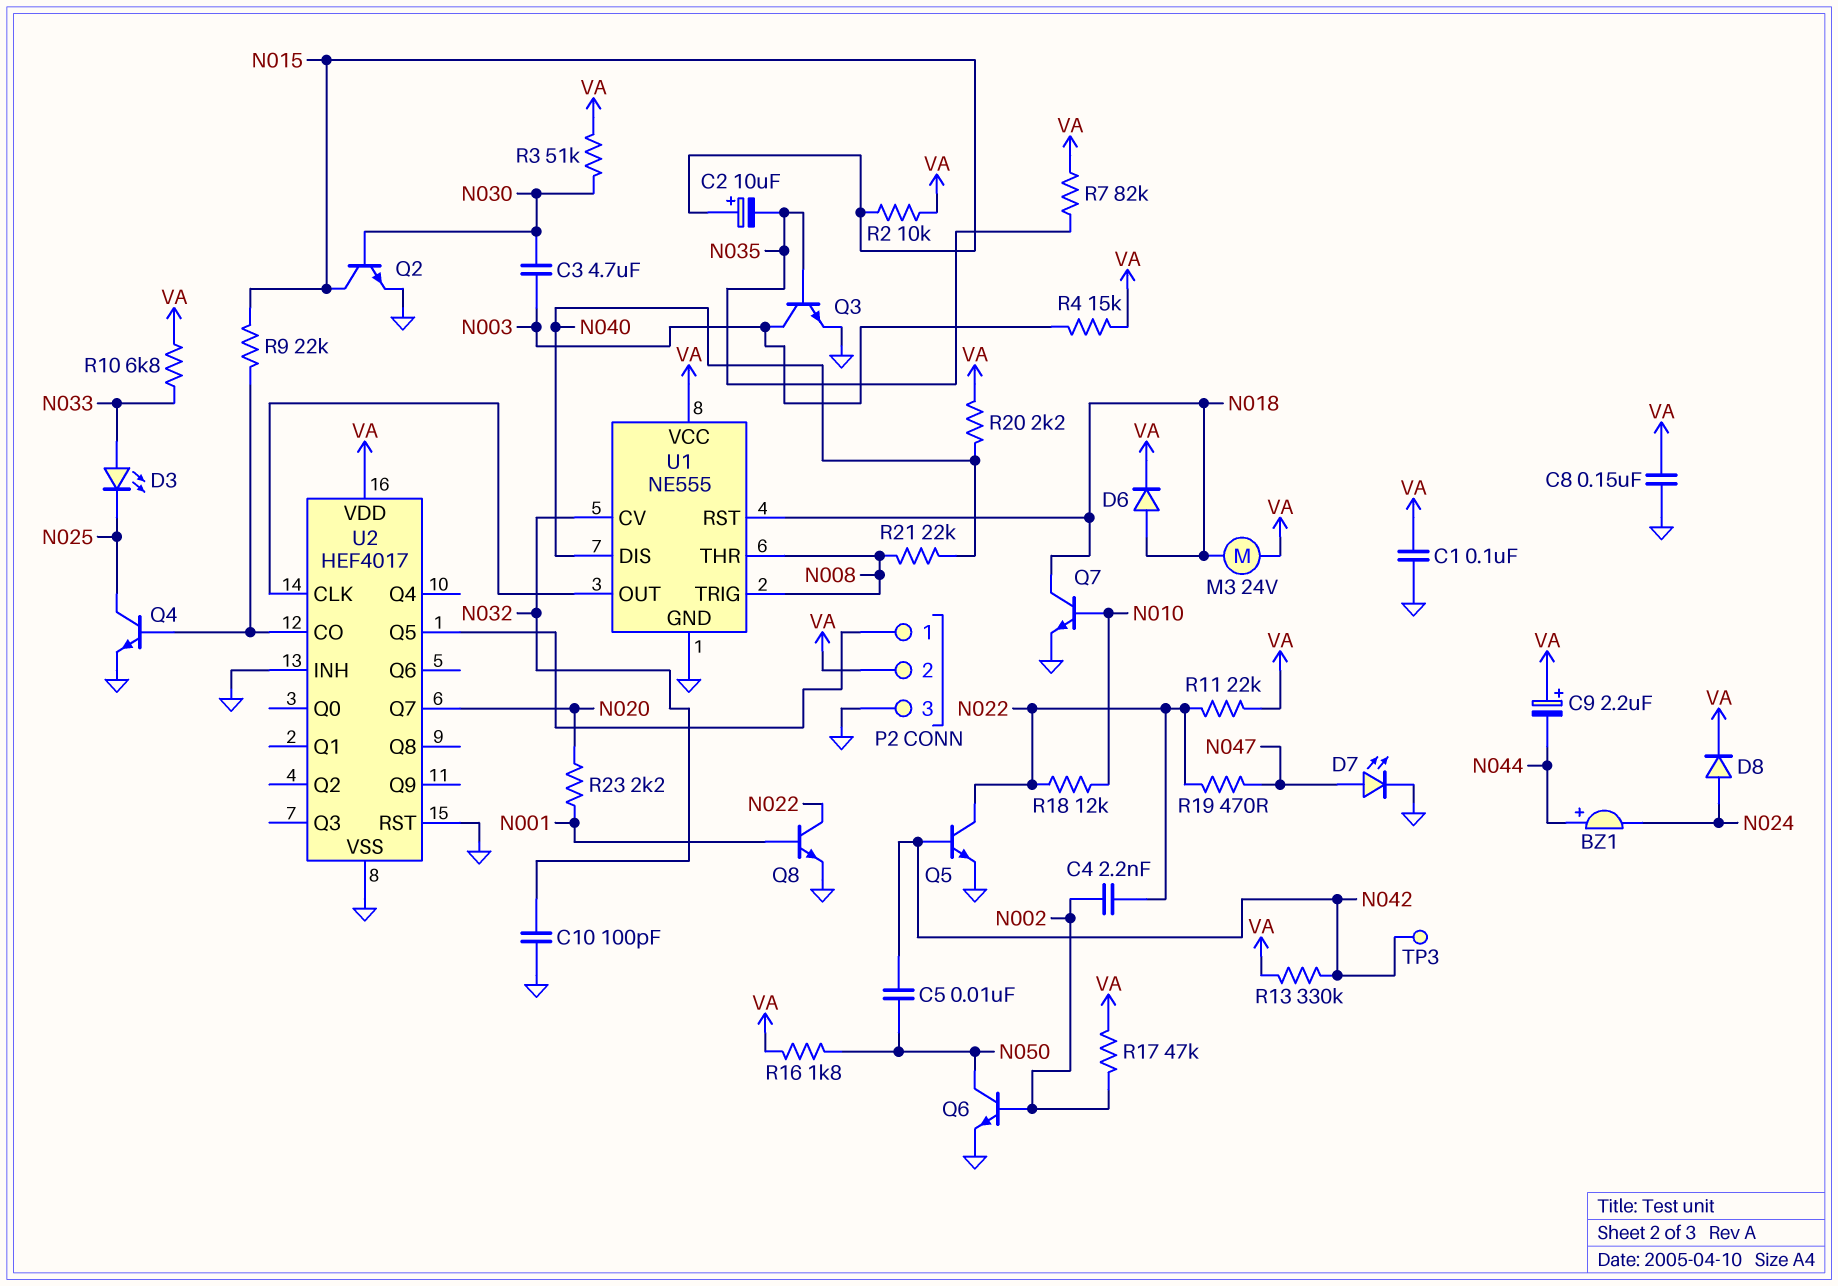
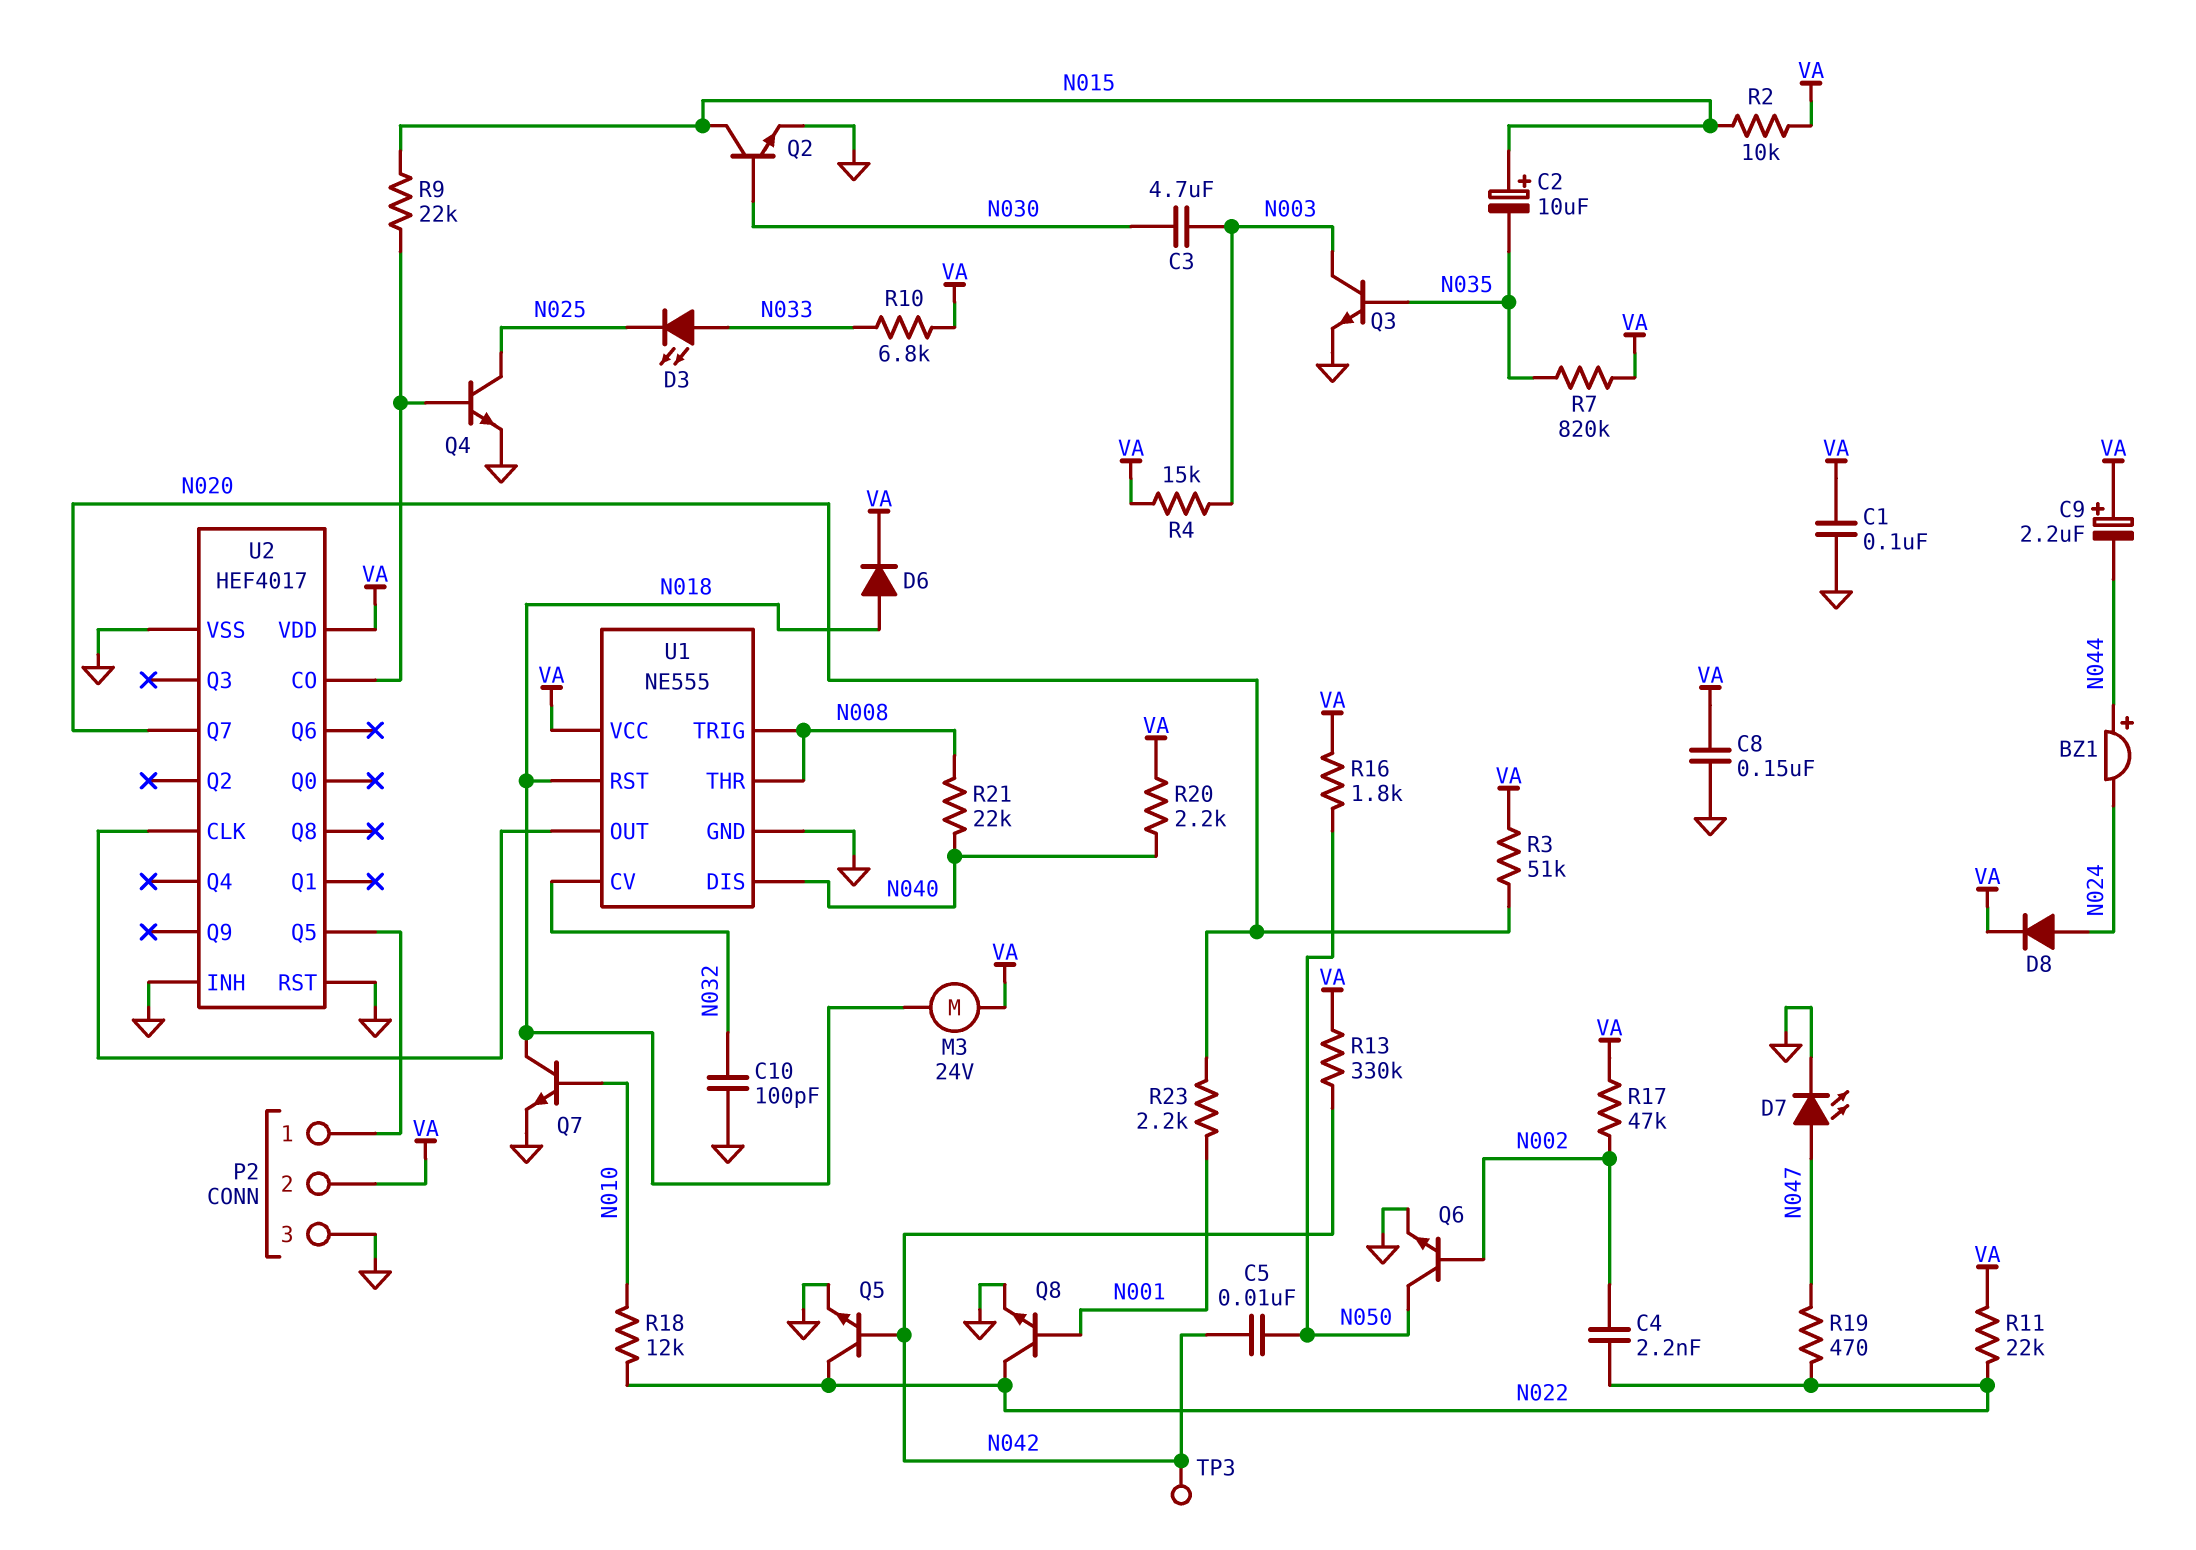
R3: 51k (N030, VA) -> 51k (N020, VA)
R7: 82k (N035, VA) -> 820k (N035, VA)

